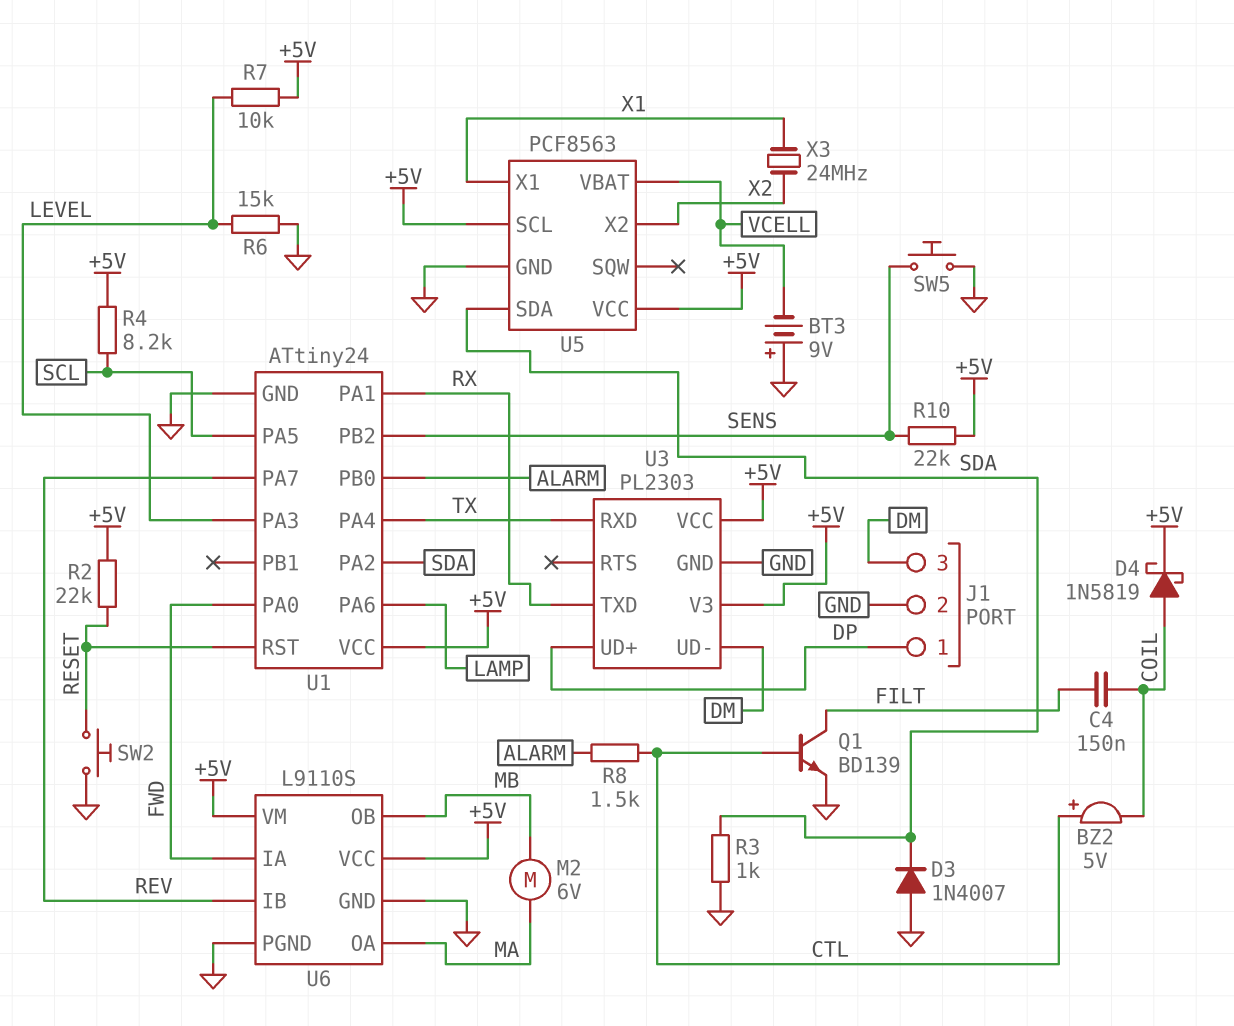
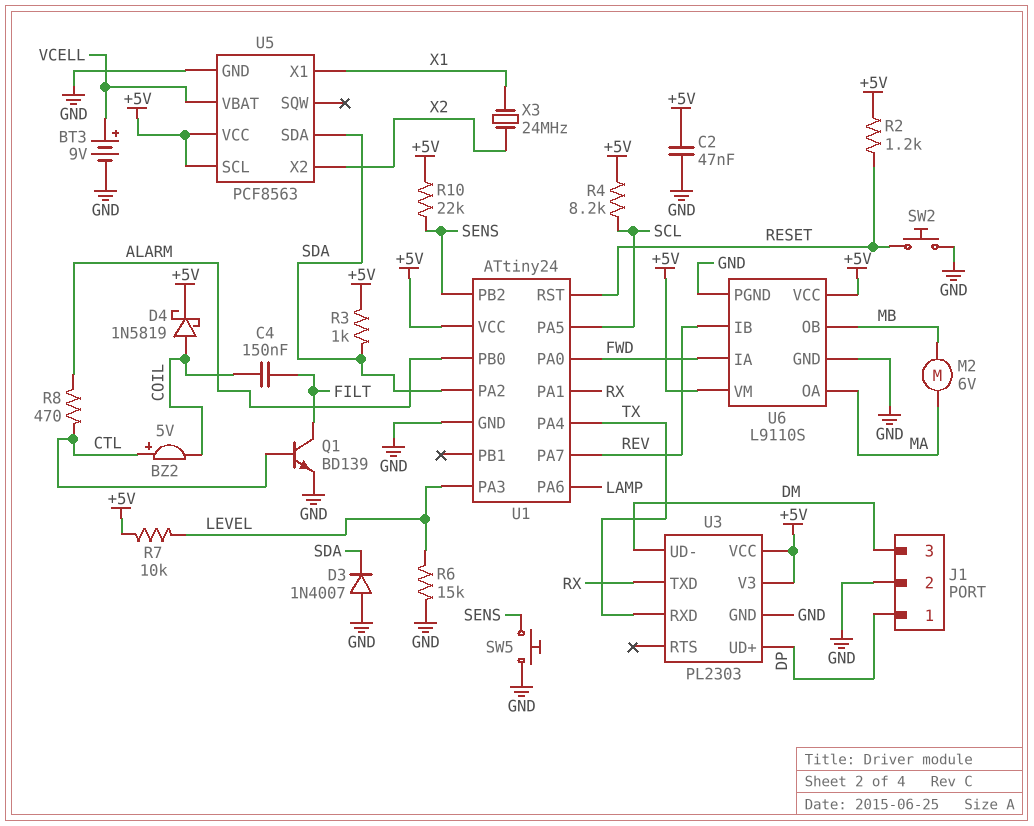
BT3: 9V (plus GND, minus VCELL) -> 9V (plus VCELL, minus GND)
C2: none -> 47nF (+5V, GND)
R2: 22k (+5V, RESET) -> 1.2k (+5V, RESET)
R3: 1k (GND, SDA) -> 1k (+5V, SDA)
R8: 1.5k (ALARM, CTL) -> 470 (ALARM, CTL)

